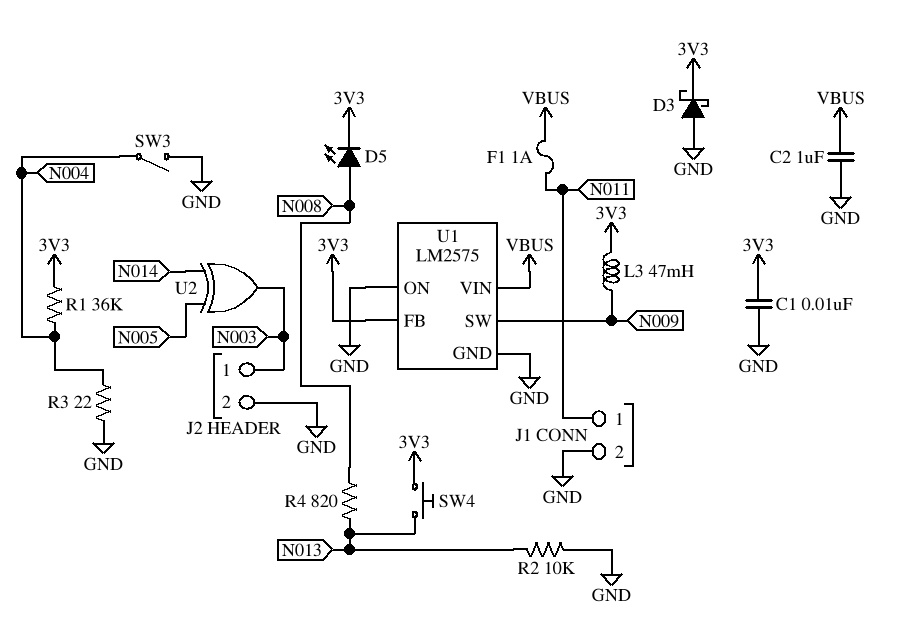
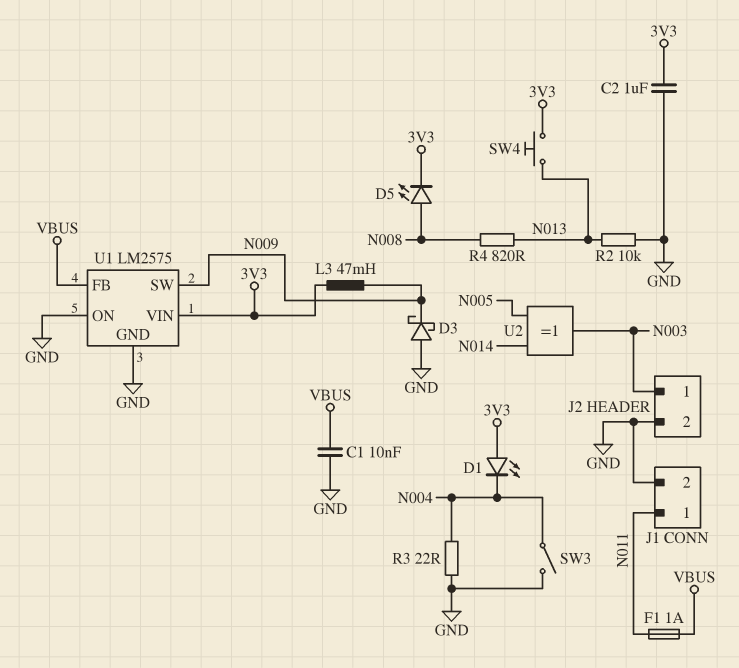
C1: 10nF (3V3, GND) -> 10nF (GND, VBUS)
C2: 1uF (GND, VBUS) -> 1uF (3V3, GND)
D1: none -> LED (A 3V3, K N004)
D3: schottky (A GND, K 3V3) -> schottky (A GND, K N009)
R1: 36k (3V3, N004) -> none
U1 pin FB: 3V3 -> VBUS
U1 pin VIN: VBUS -> 3V3

